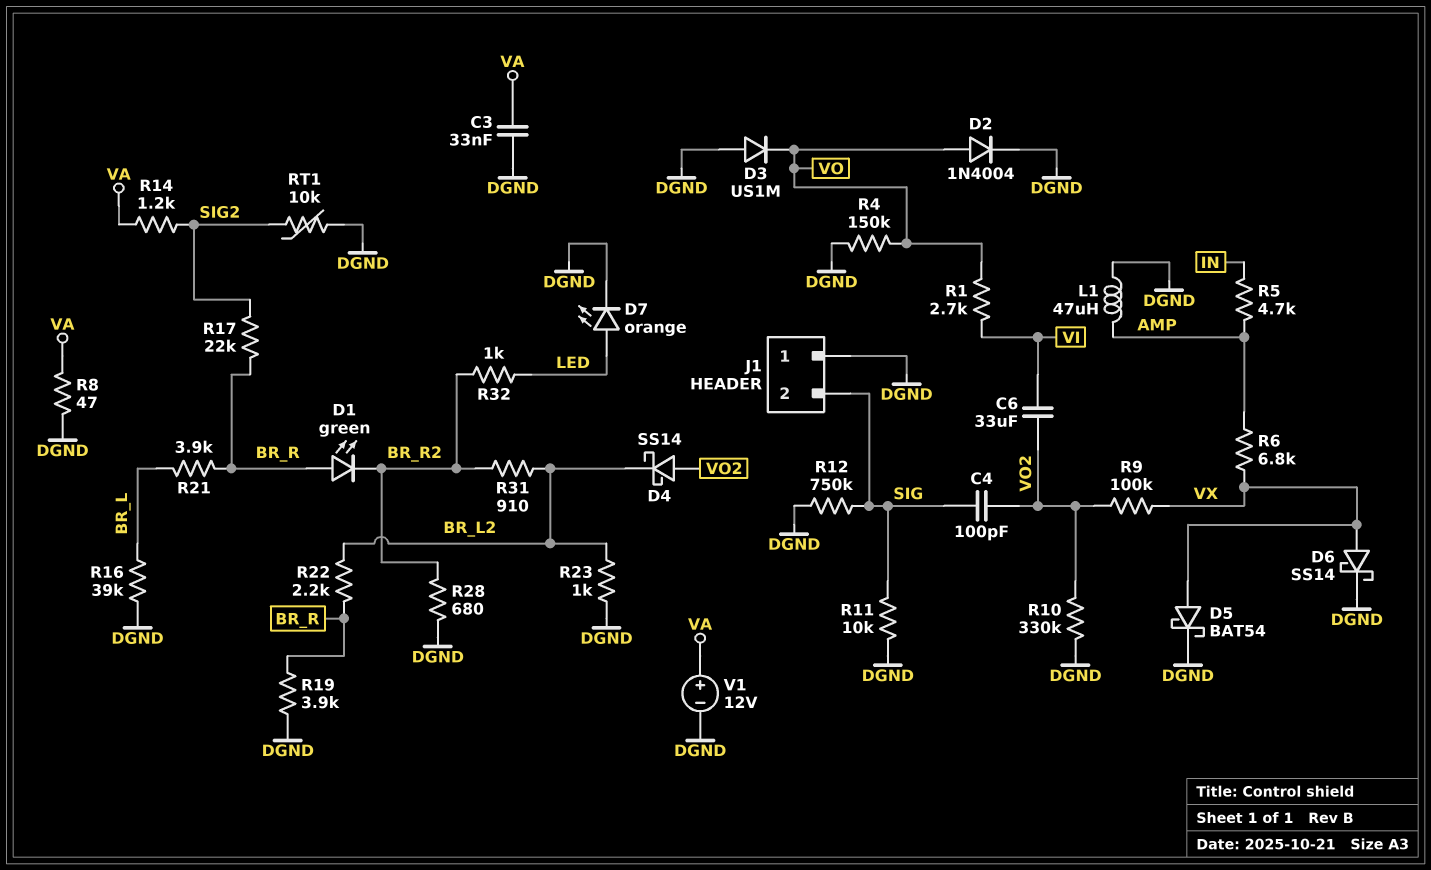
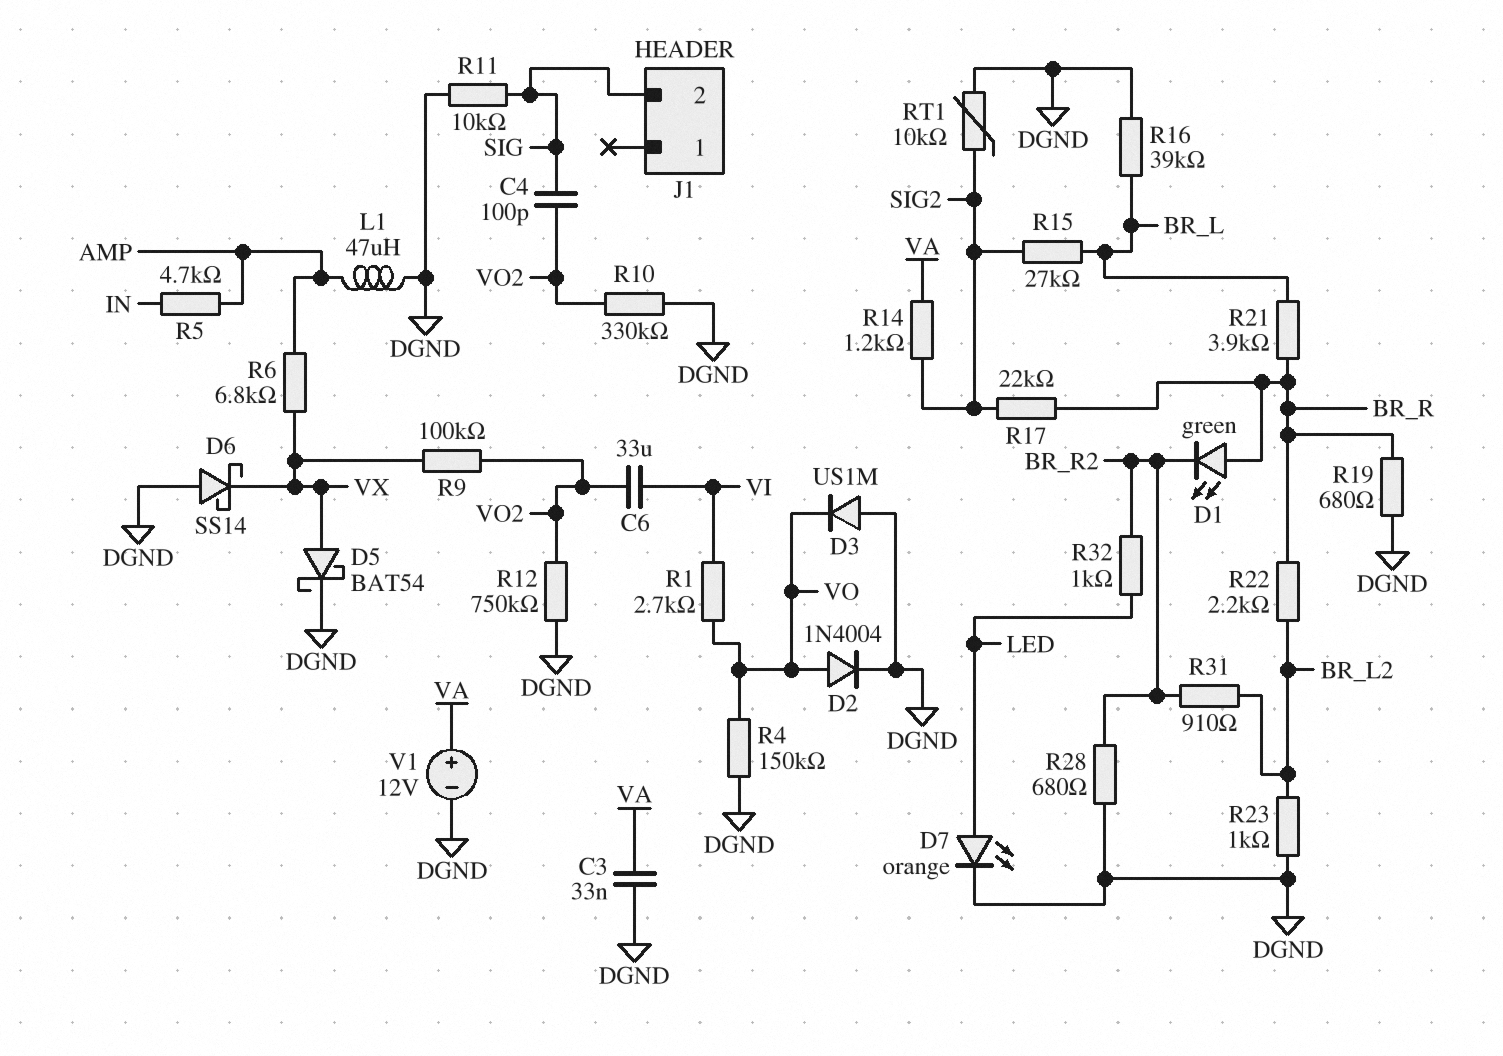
D4: schottky SS14 (A VO2, K BR_L2) -> none
D6: schottky SS14 (A VX, K DGND) -> schottky SS14 (A DGND, K VX)
J1 pin 1: DGND -> none
R8: 47 (DGND, VA) -> none
R12: 750k (DGND, SIG) -> 750k (DGND, VO2)
R15: none -> 27k (BR_L, SIG2)
R19: 3.9k (BR_R, DGND) -> 680 (BR_R, DGND)

